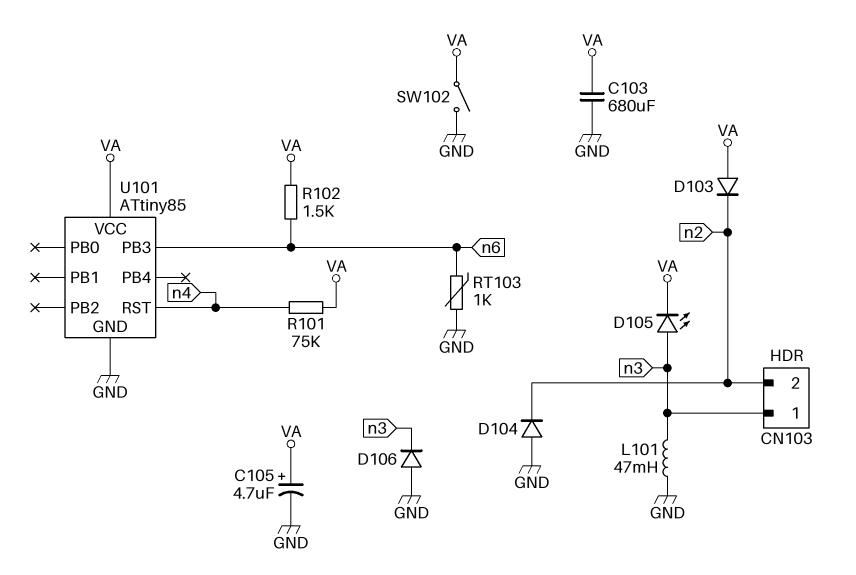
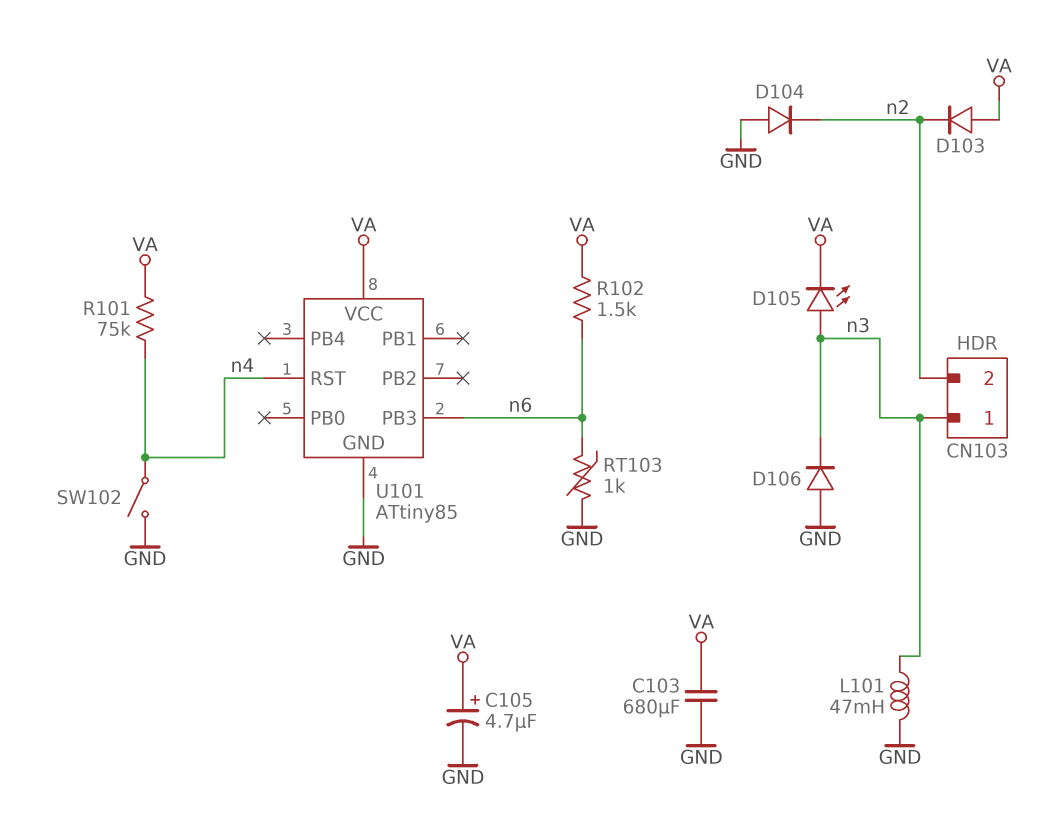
SW102: switch (GND, VA) -> switch (GND, n4)

